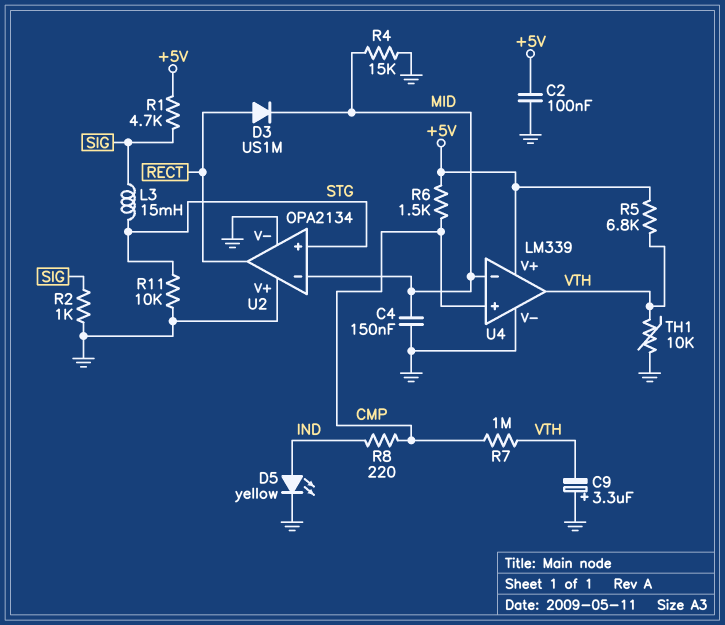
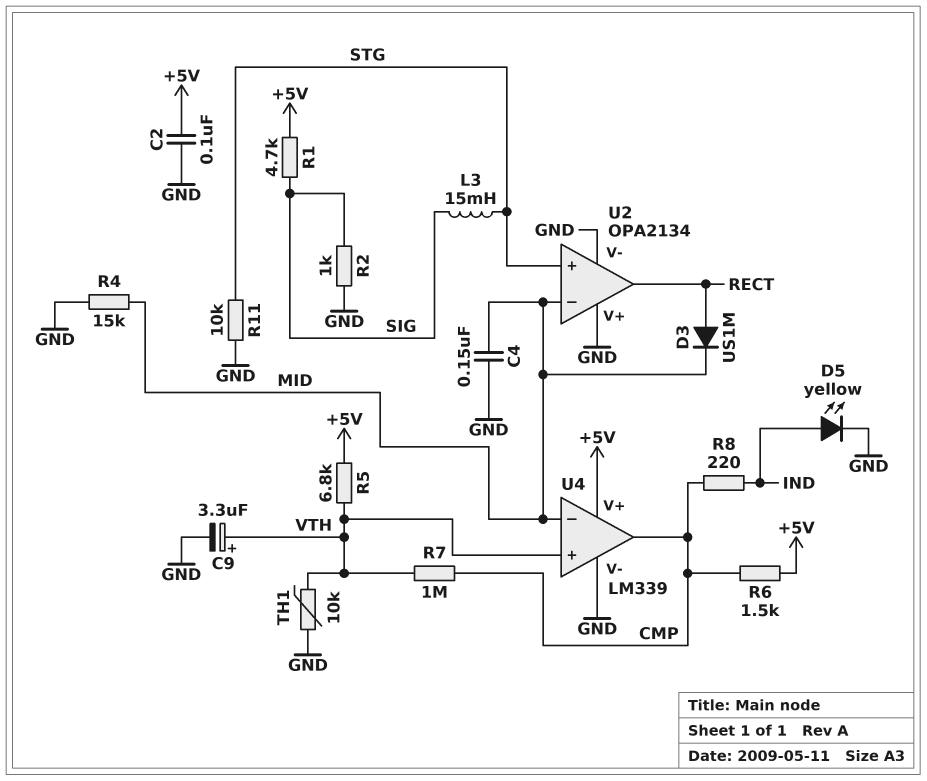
C9: 3.3uF (plus GND, minus VTH) -> 3.3uF (plus VTH, minus GND)
U4 pin in+: CMP -> VTH
U4 pin out: VTH -> CMP

